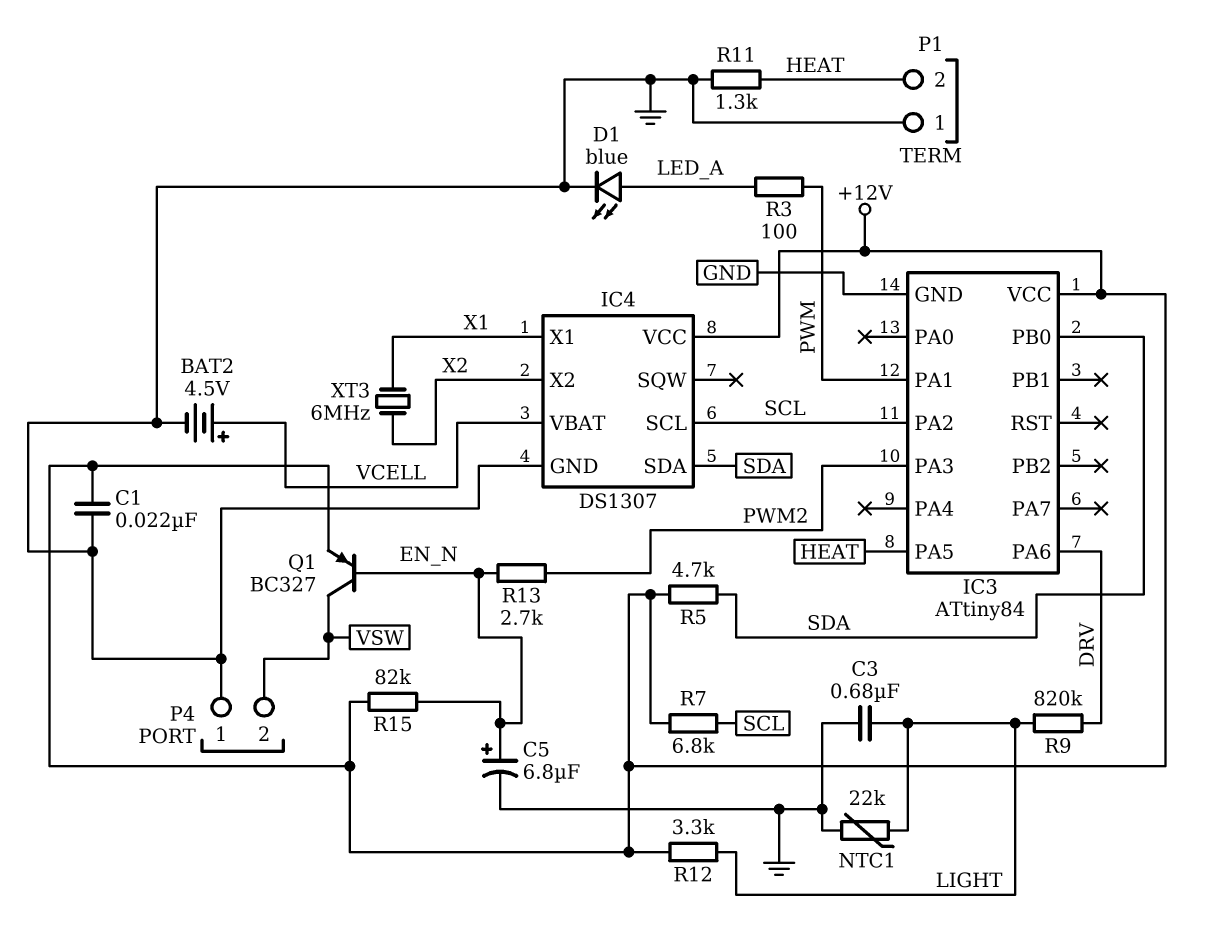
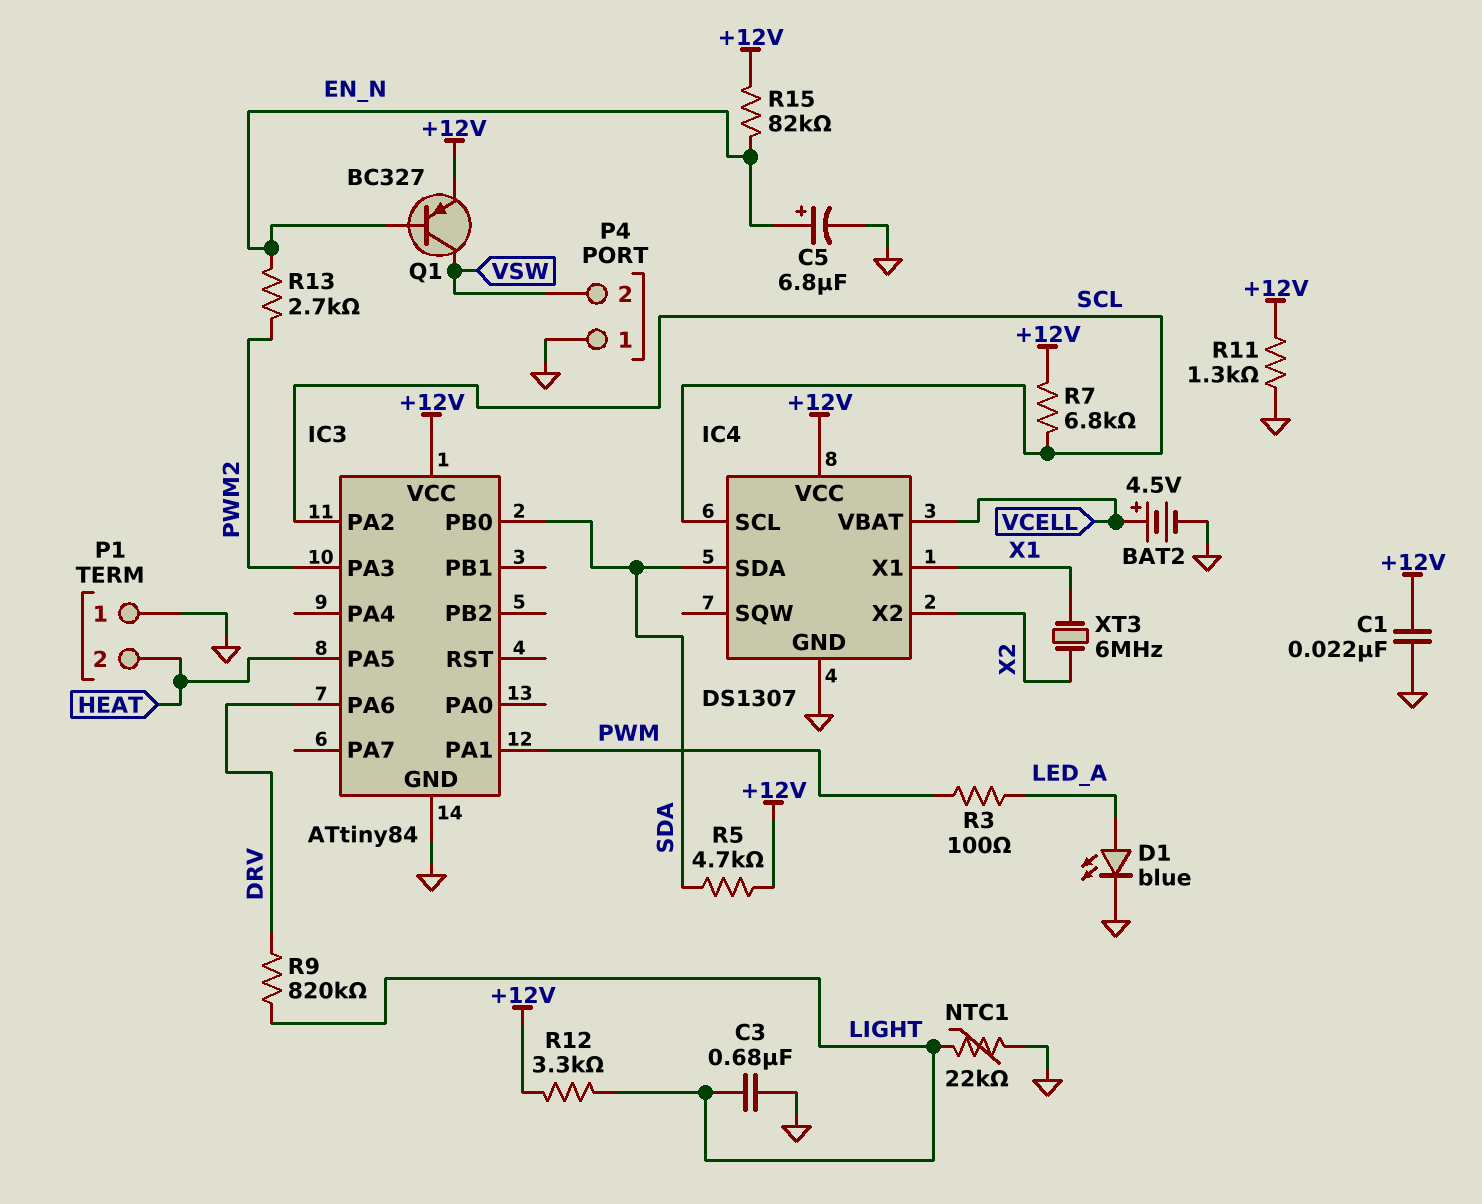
R11: 1.3k (GND, HEAT) -> 1.3k (+12V, GND)

